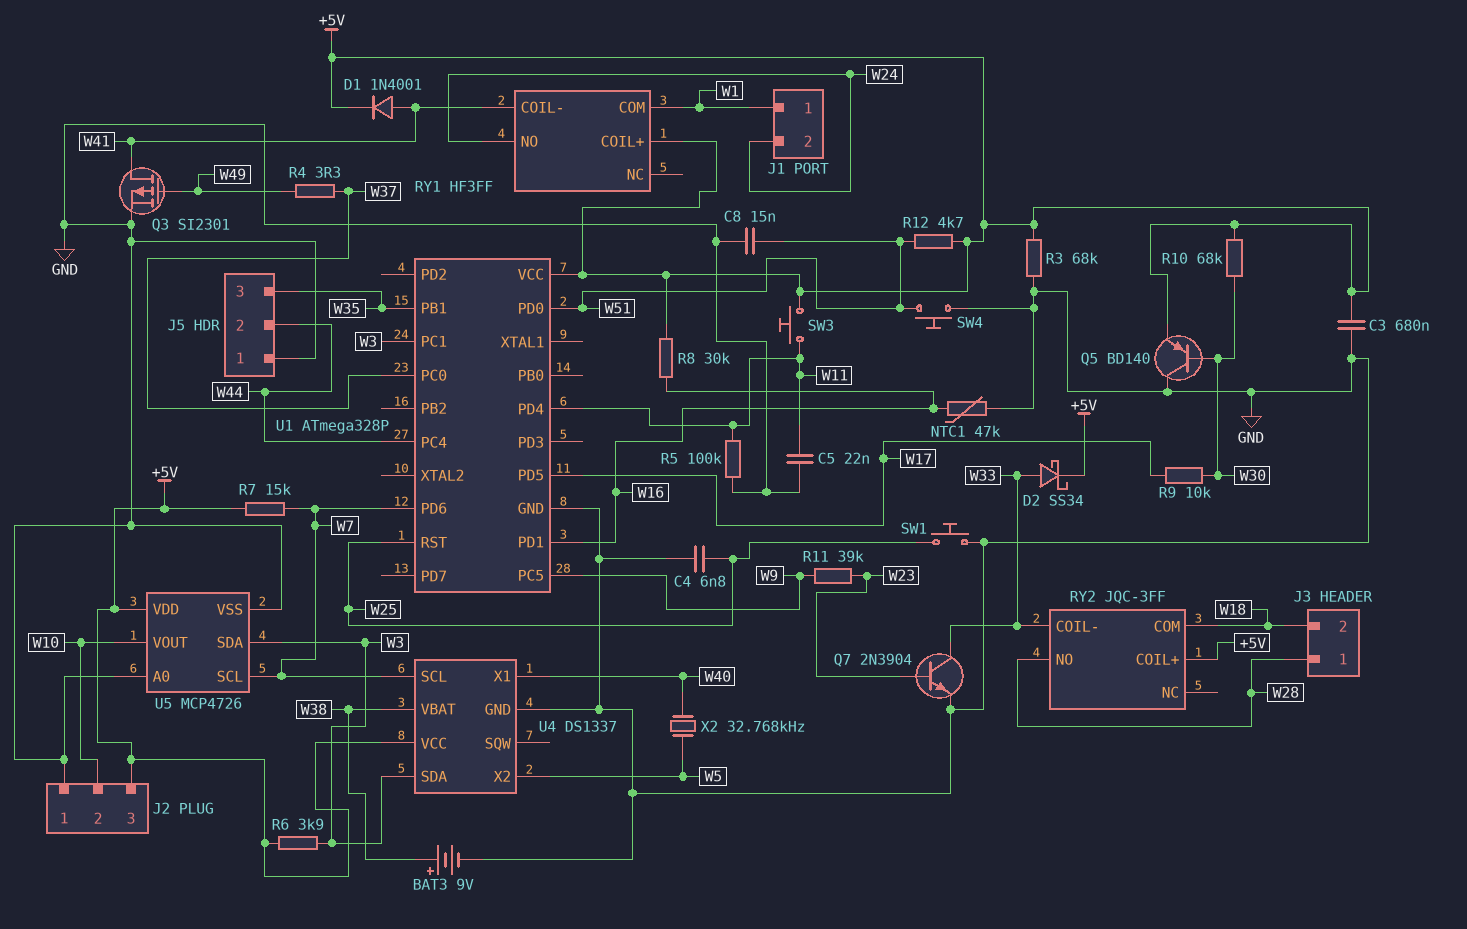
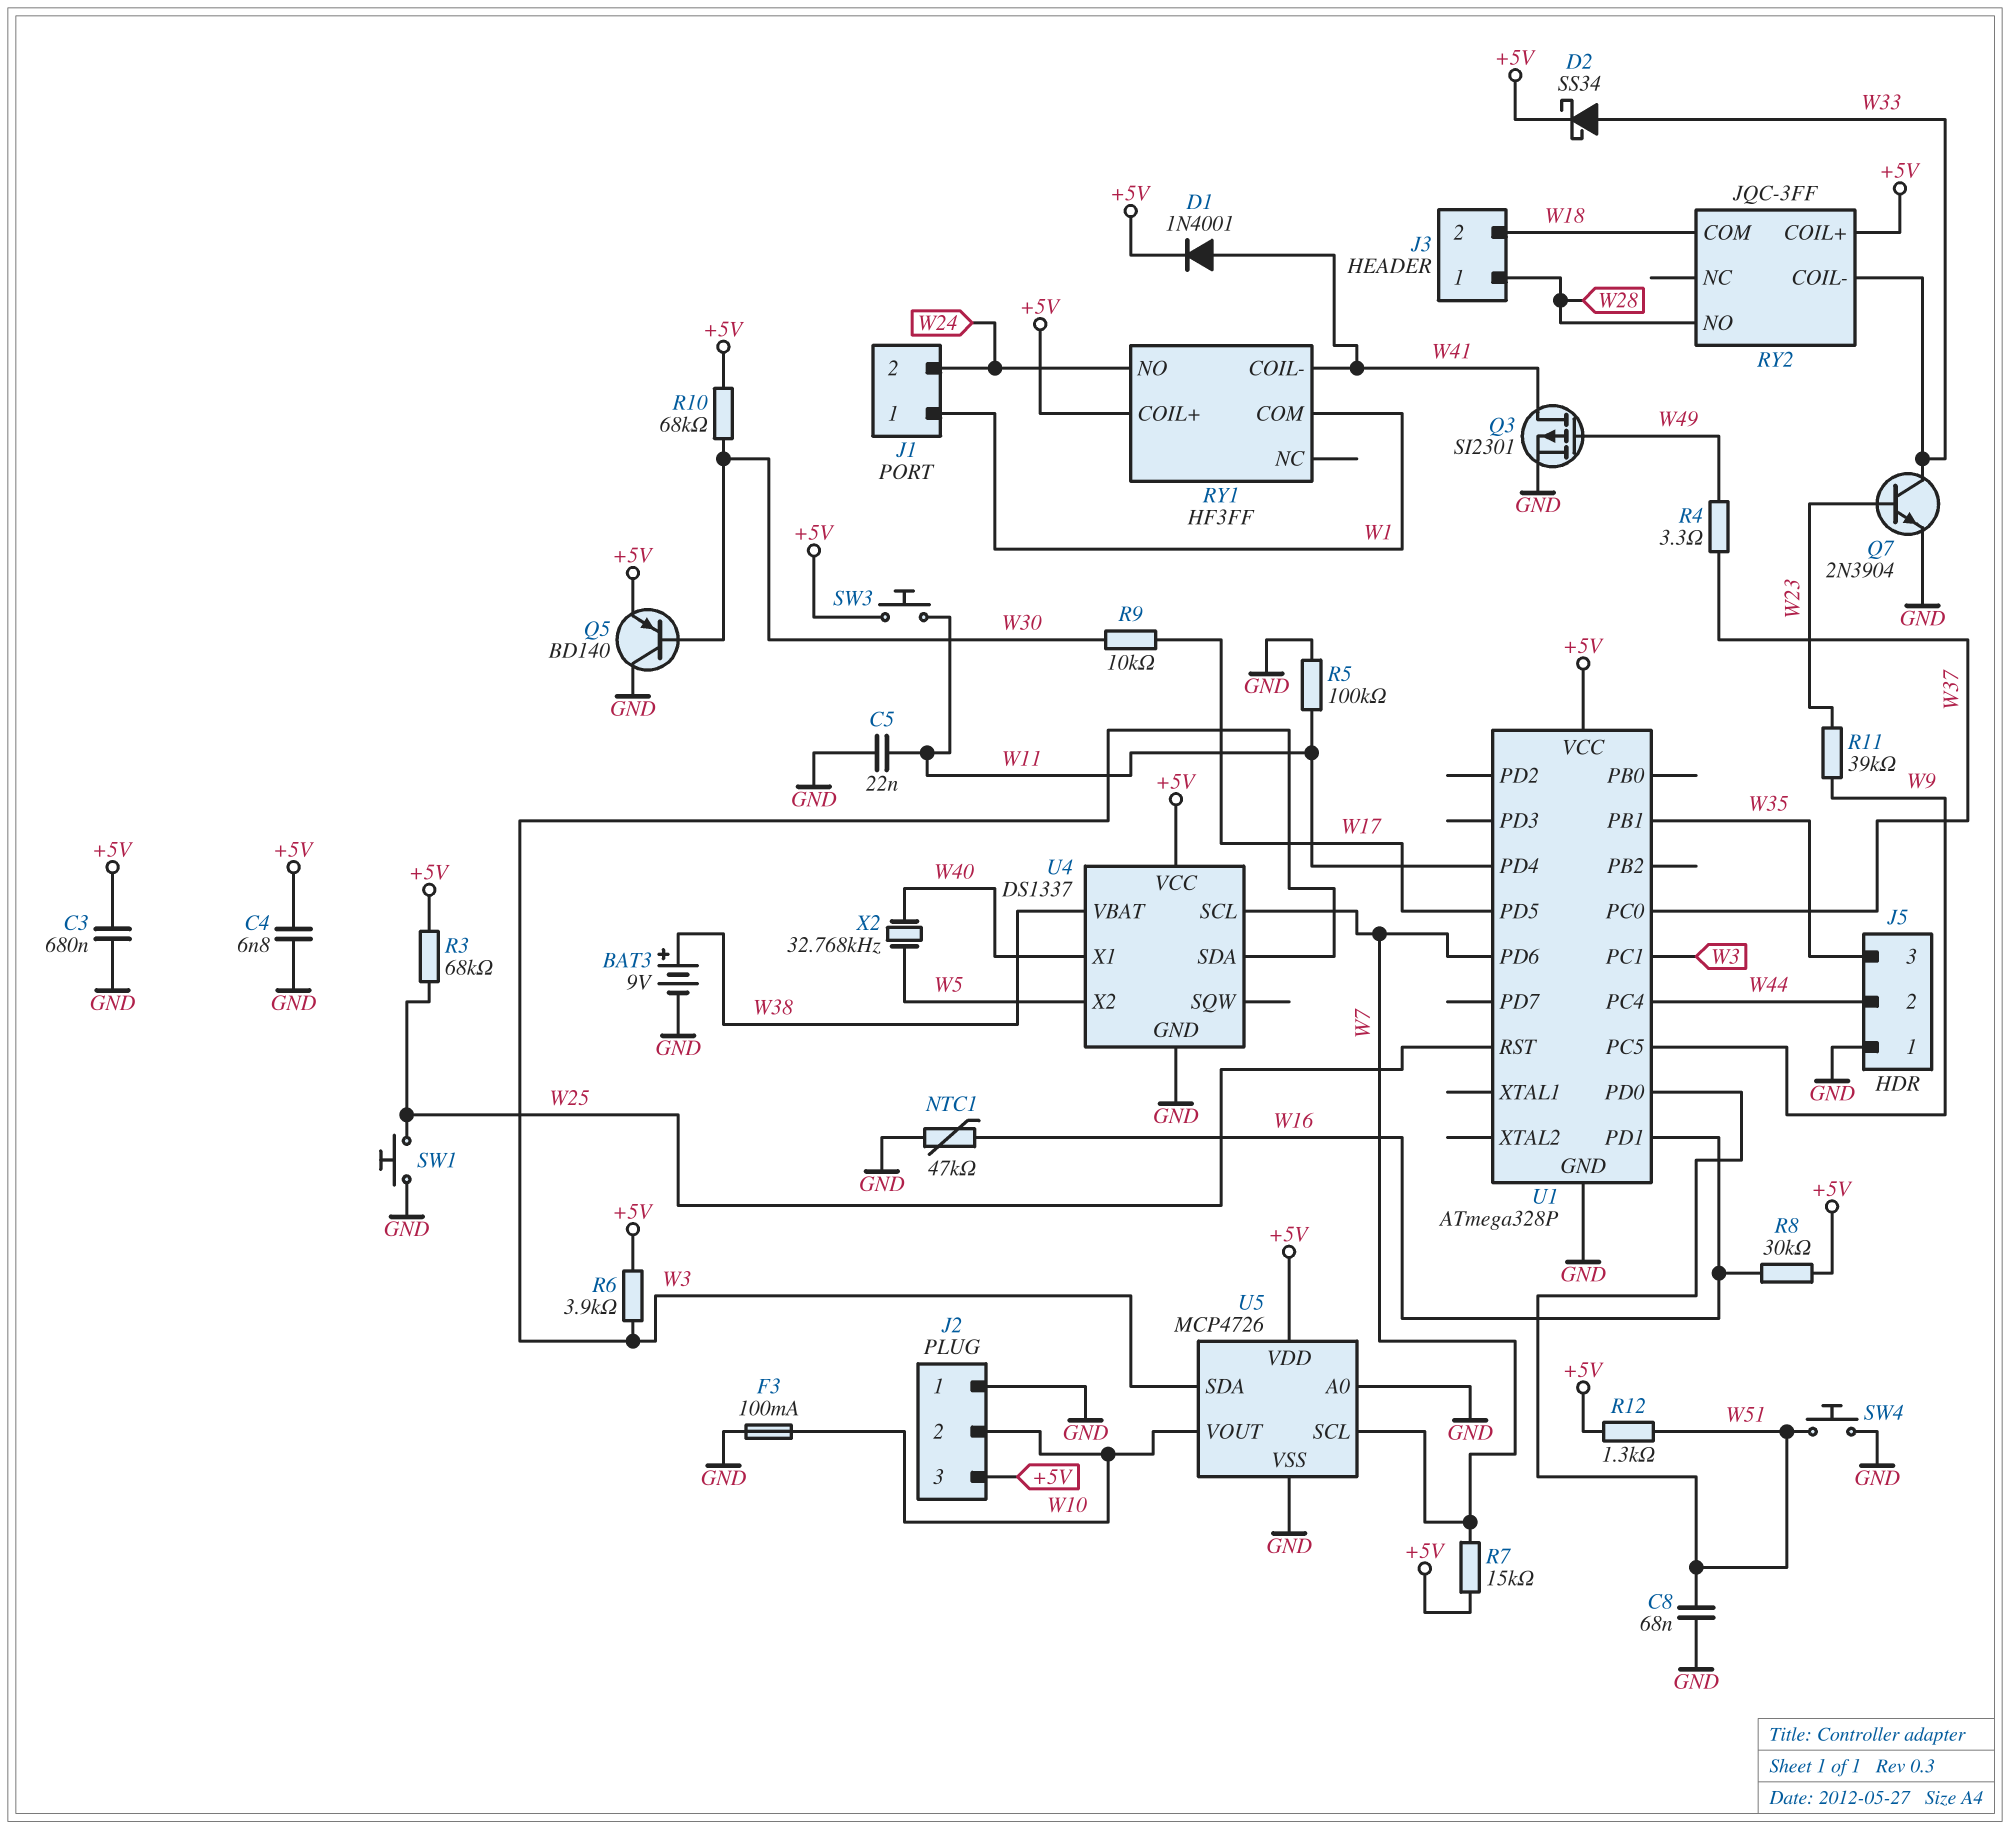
C4: 6.8nF (GND, W25) -> 6.8nF (+5V, GND)
C8: 15nF (GND, W51) -> 68nF (GND, W51)
F3: none -> 100mA (GND, W10)
R3: 68k (+5V, GND) -> 68k (+5V, W25)
R12: 4.7k (+5V, W51) -> 1.3k (+5V, W51)

